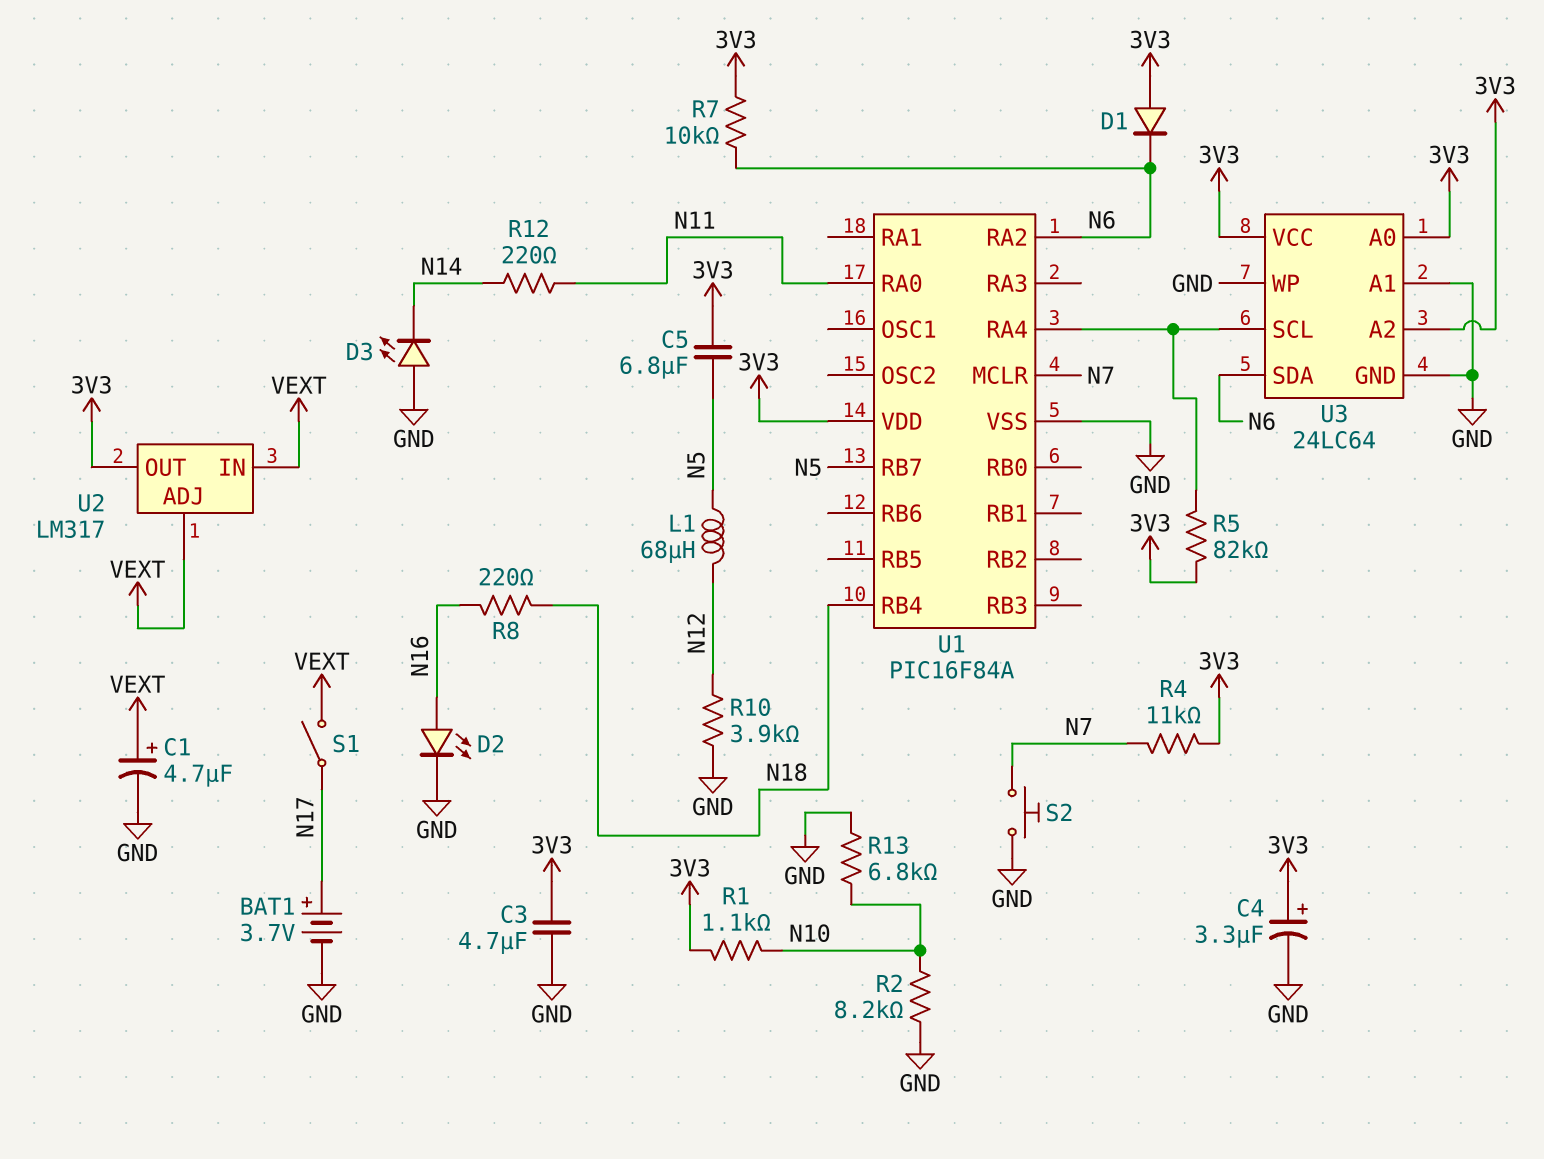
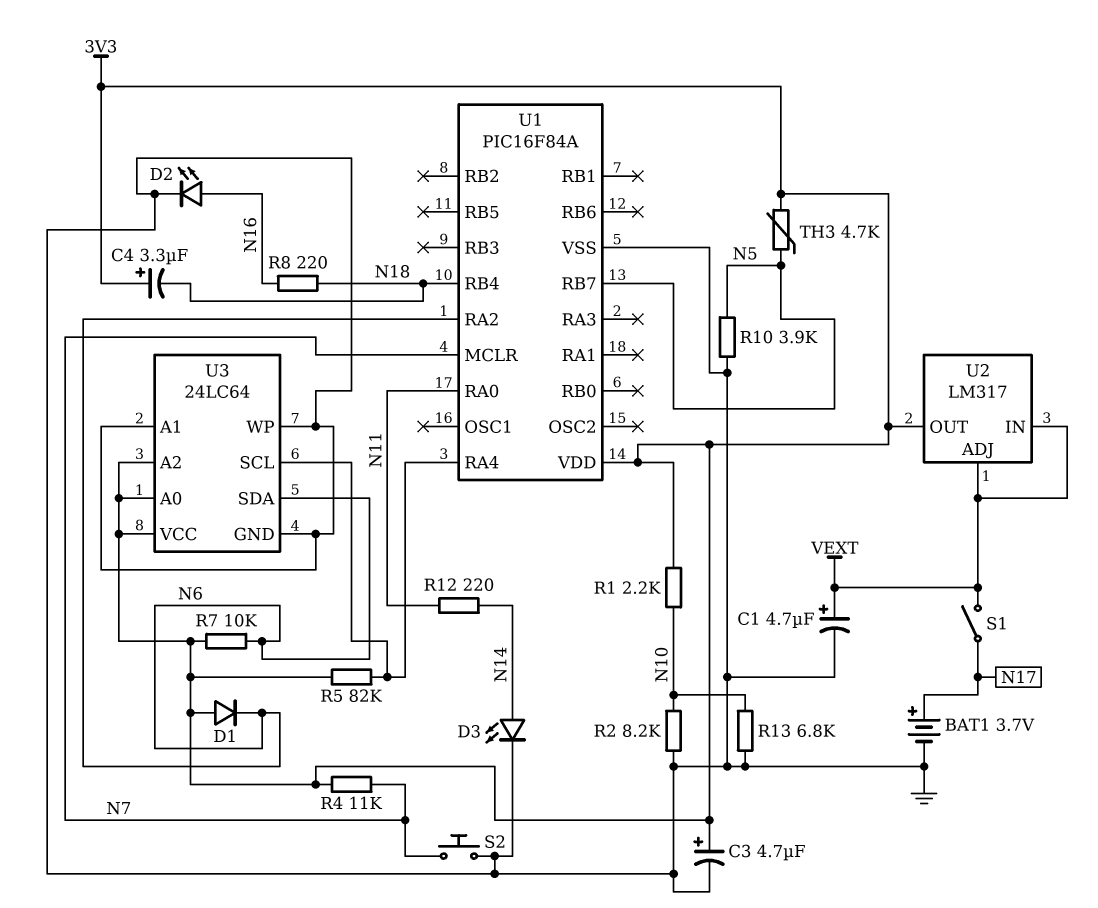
C3: 4.7uF (3V3, GND) -> 4.7uF (plus 3V3, minus GND)
C4: 3.3uF (plus 3V3, minus GND) -> 3.3uF (plus 3V3, minus N18)
C5: 6.8uF (3V3, N5) -> none
D3: LED (A GND, K N14) -> LED (A N14, K GND)
L1: 68uH (N5, N12) -> none
R1: 1.1k (3V3, N10) -> 2.2k (3V3, N10)
R10: 3.9k (GND, N12) -> 3.9k (GND, N5)
TH3: none -> 4.7k (3V3, N5)

